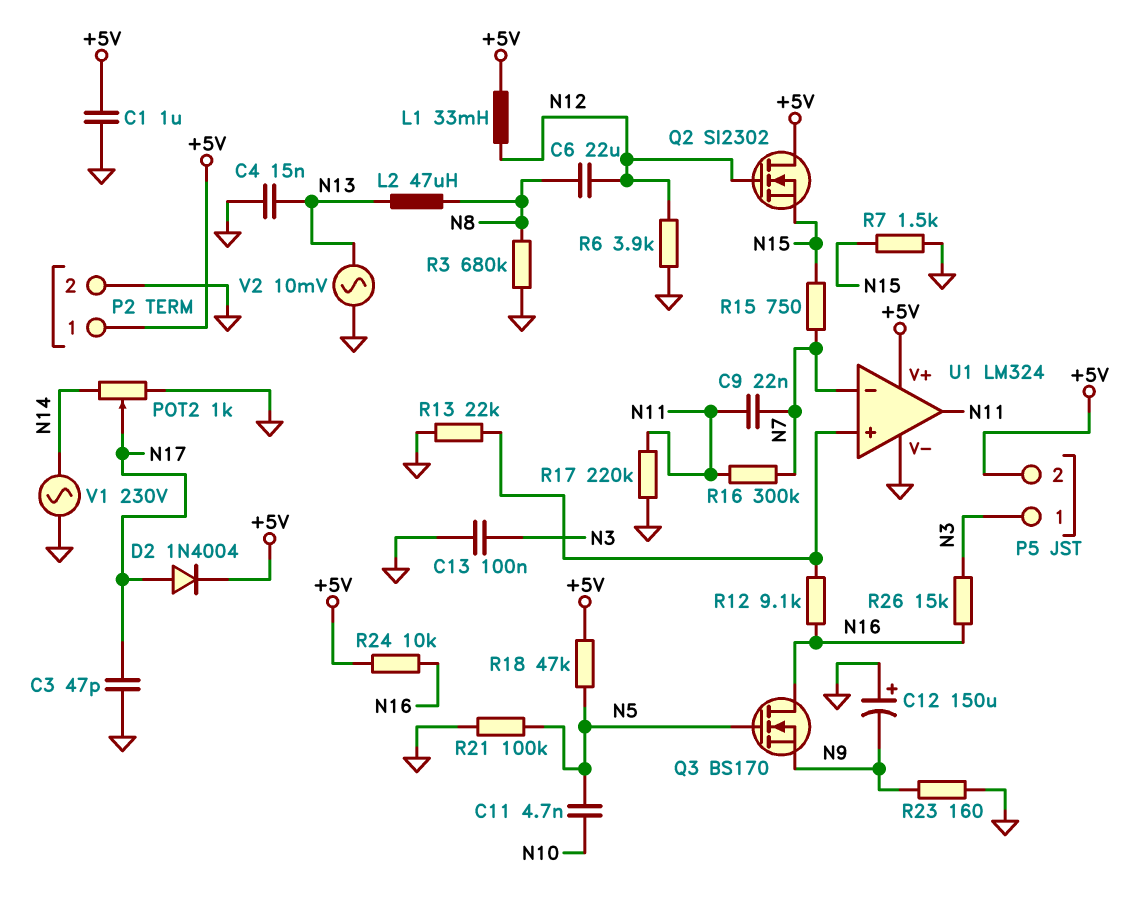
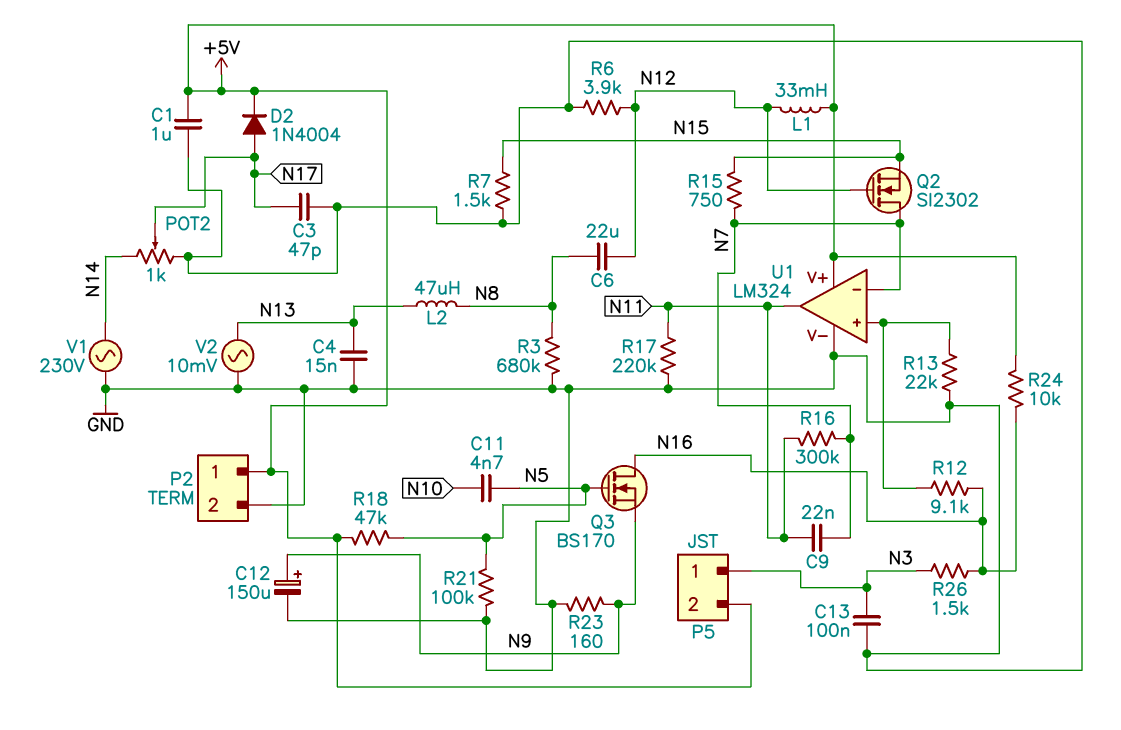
C12: 150uF (plus GND, minus N9) -> 150uF (plus N9, minus GND)
Q2: NMOS SI2302 (G N12, D +5V, S N15) -> NMOS SI2302 (G N12, D N7, S N15)
R26: 15k (N3, N16) -> 1.5k (N3, N16)

